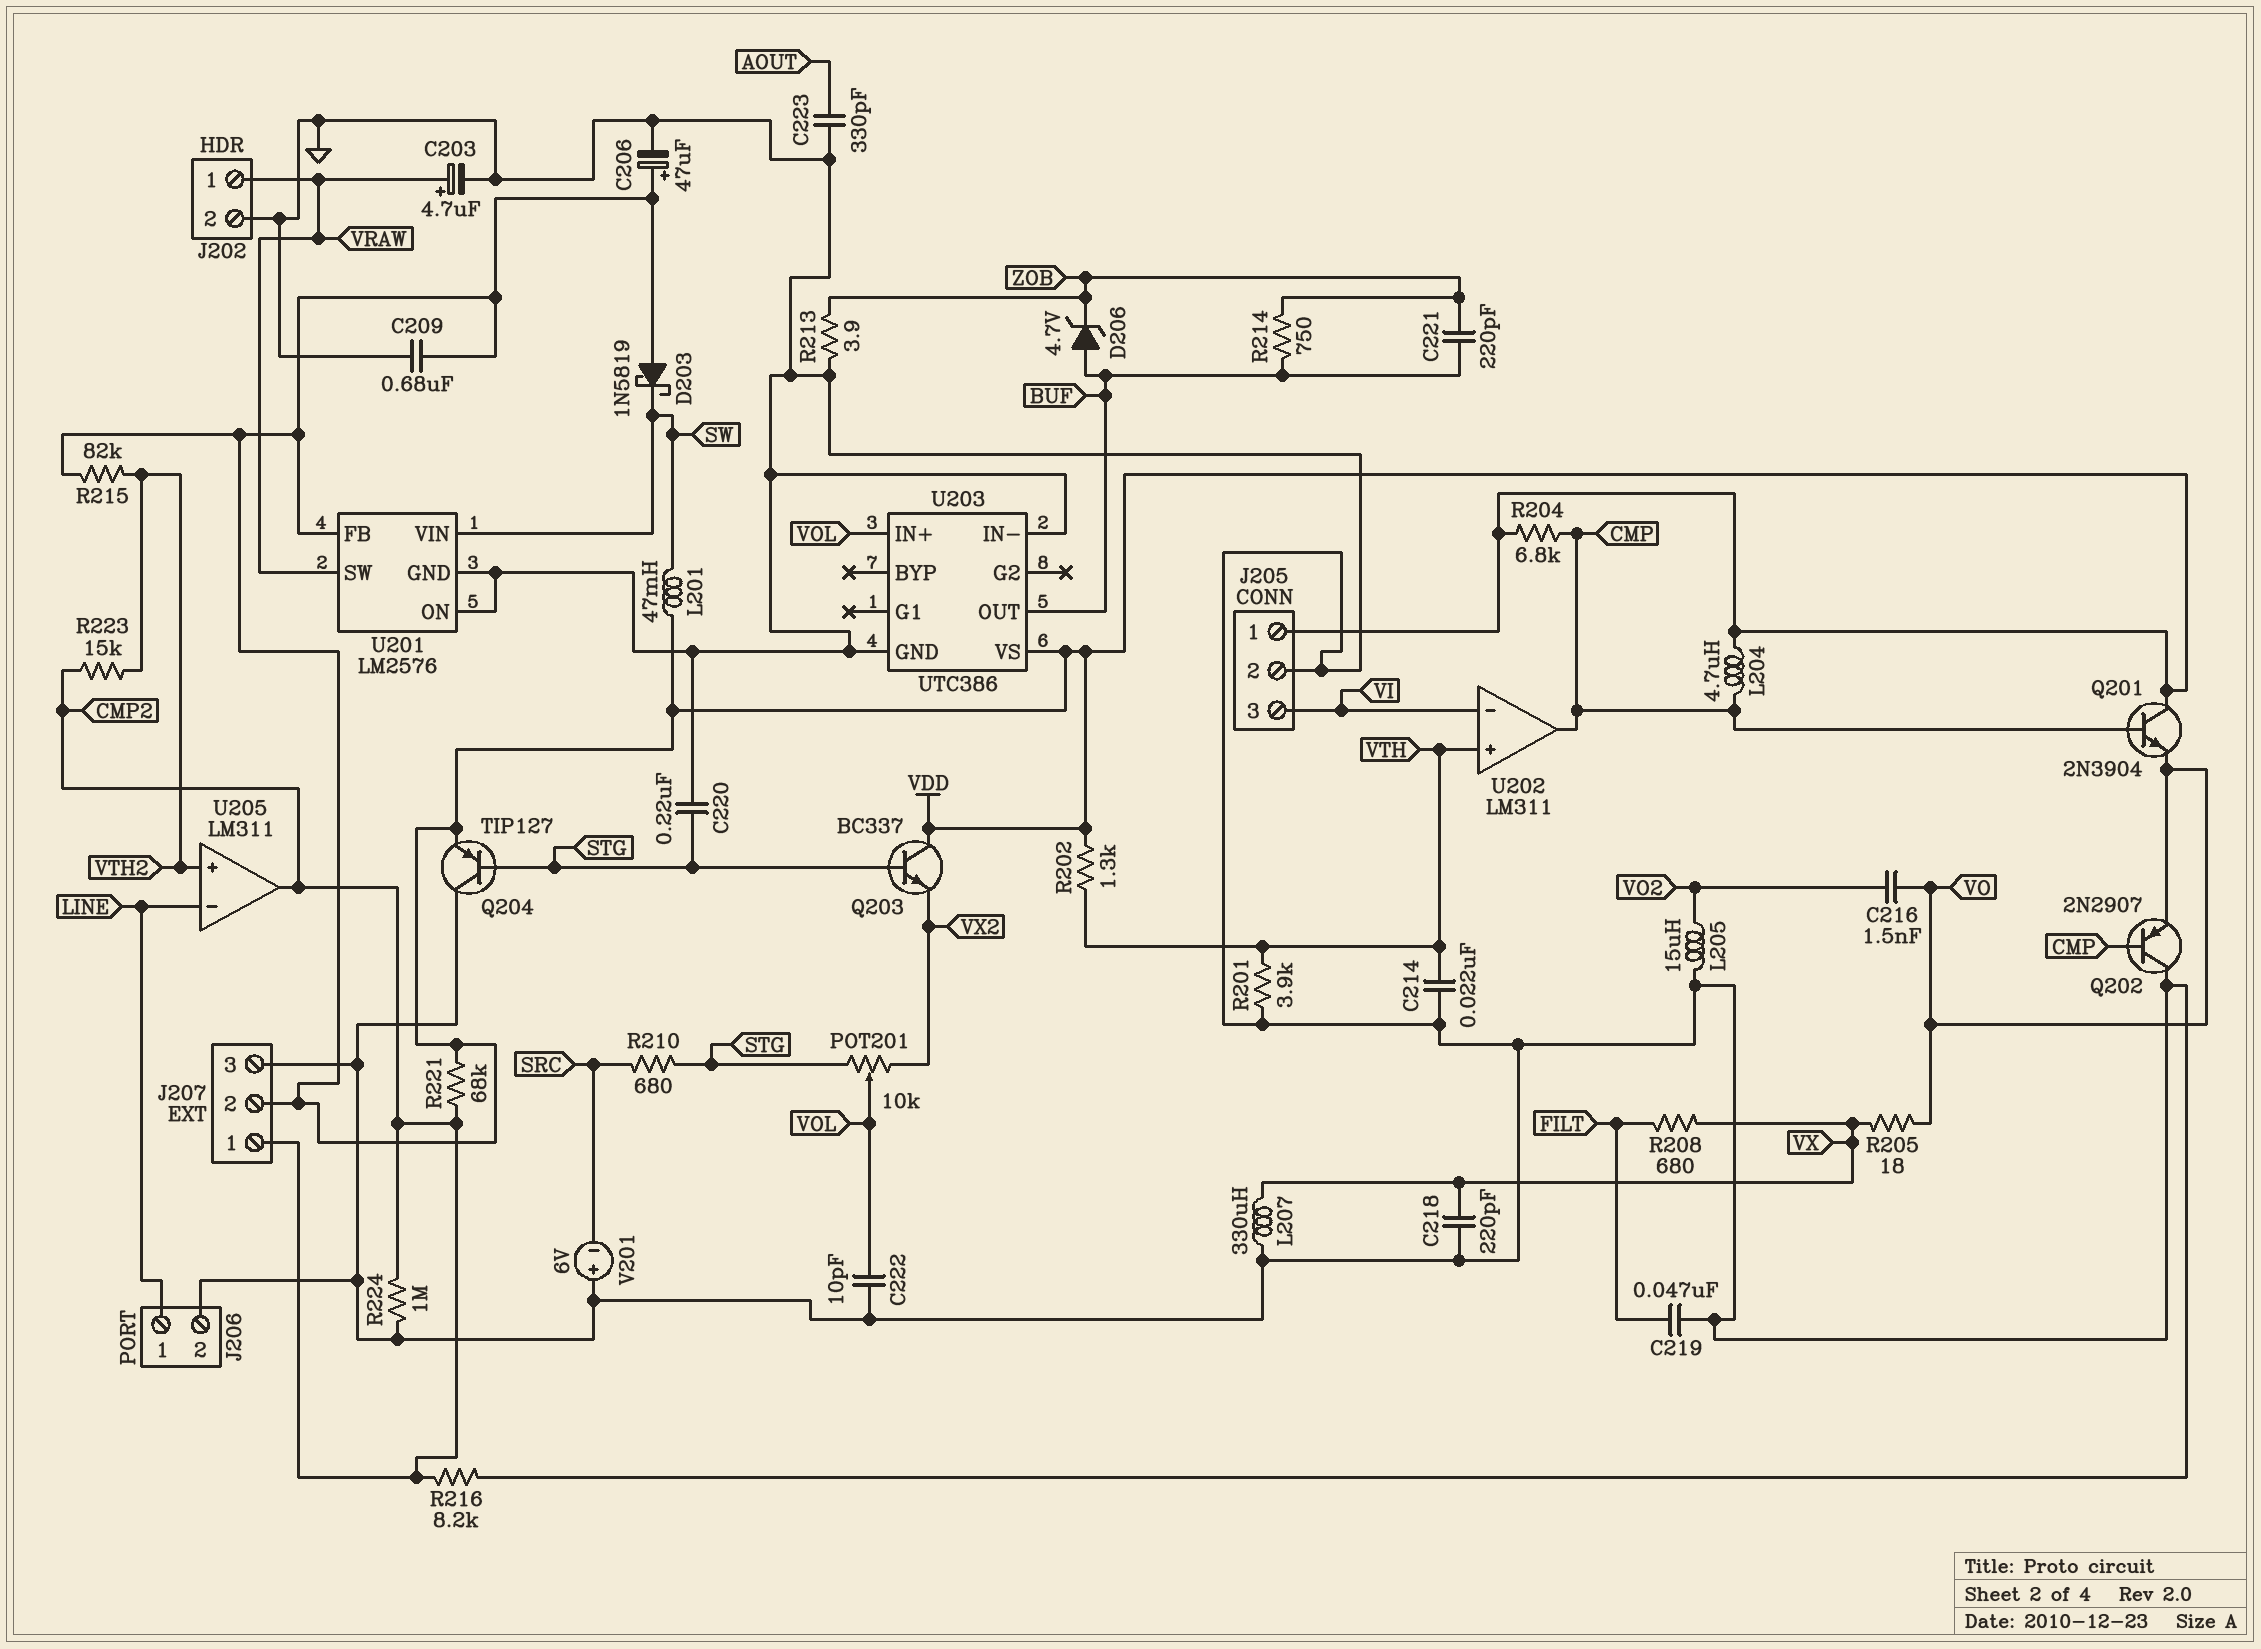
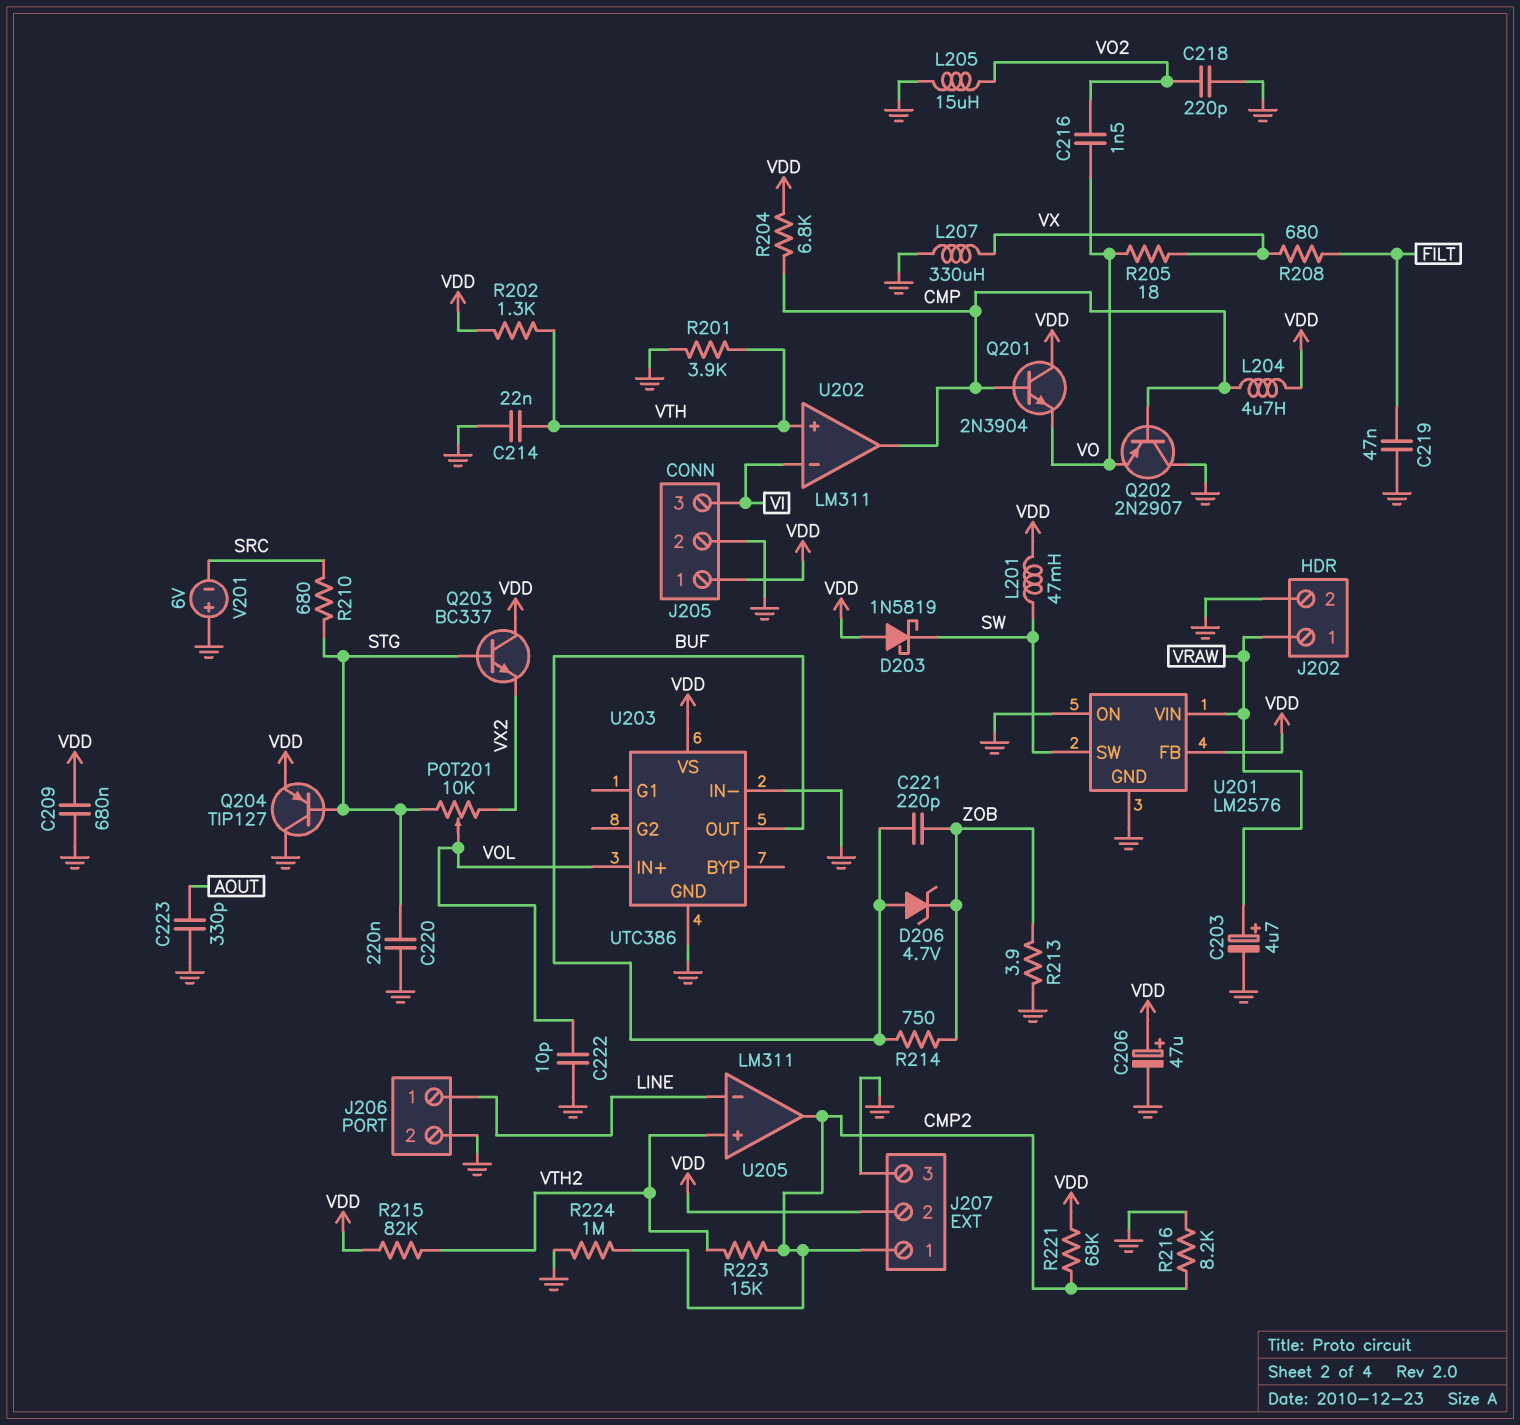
C218: 220pF (GND, VX) -> 220pF (GND, VO2)
U201 pin SW: VRAW -> SW
U201 pin VIN: SW -> VRAW

